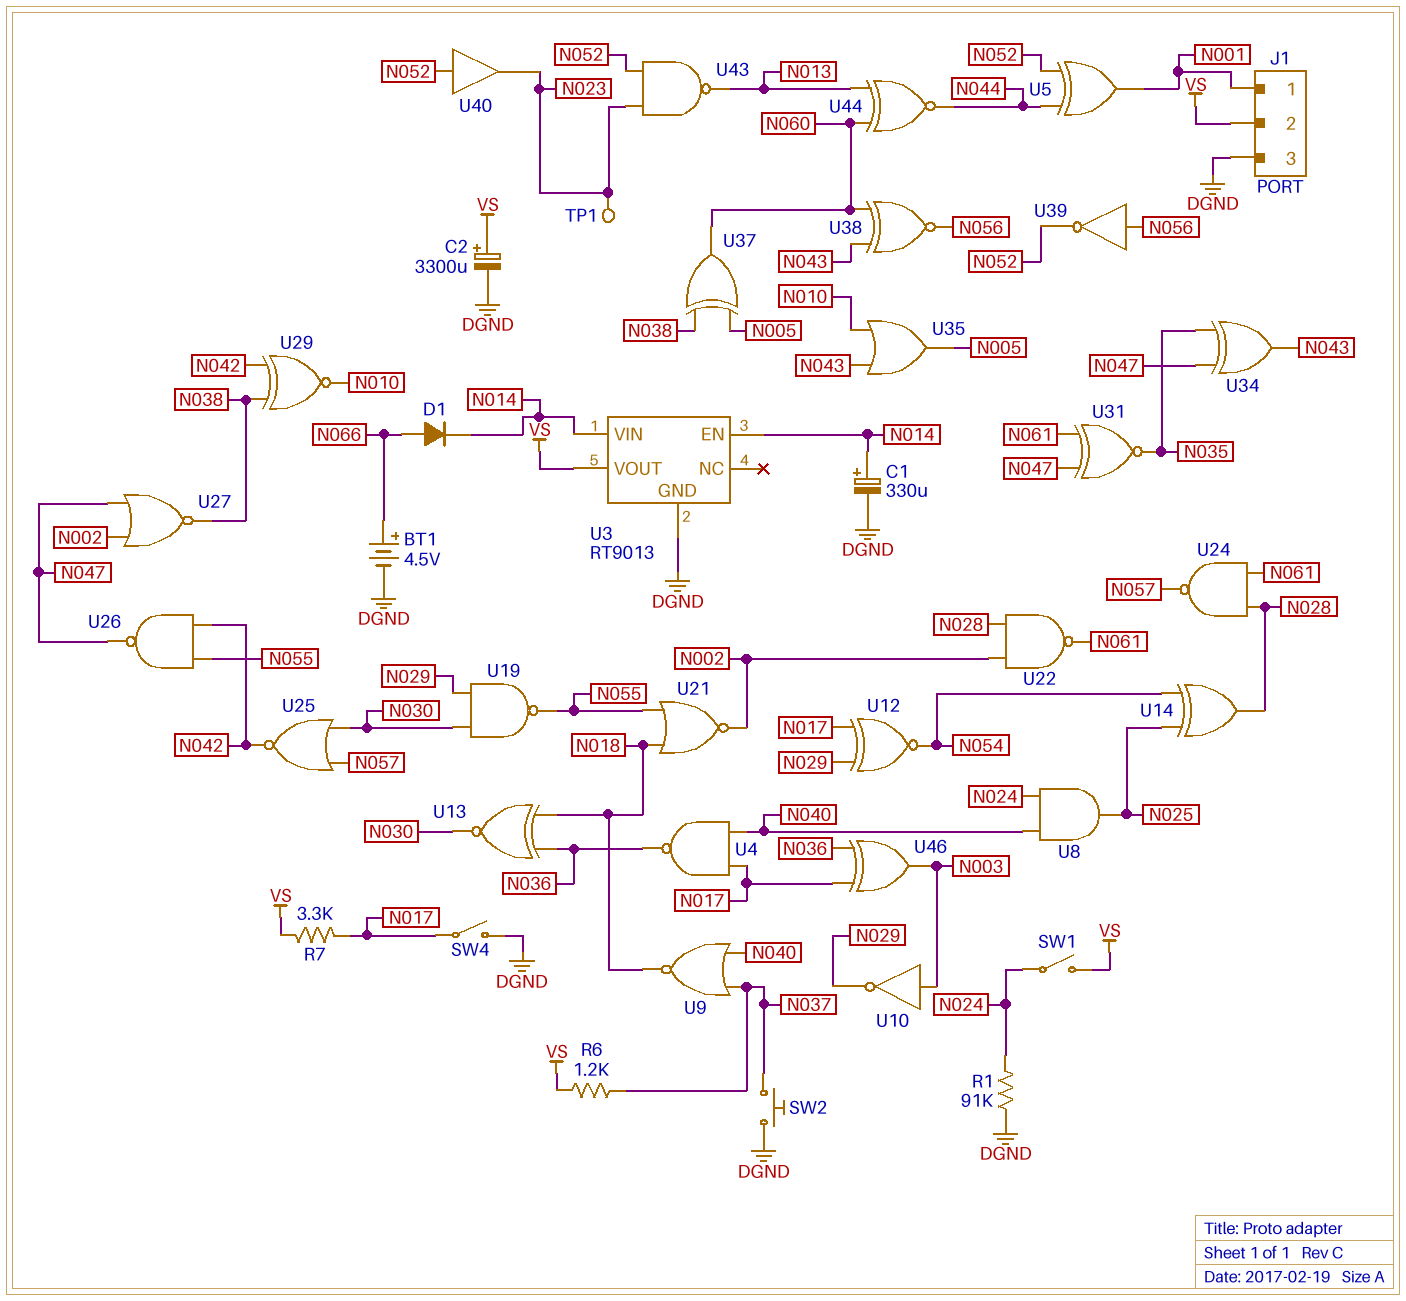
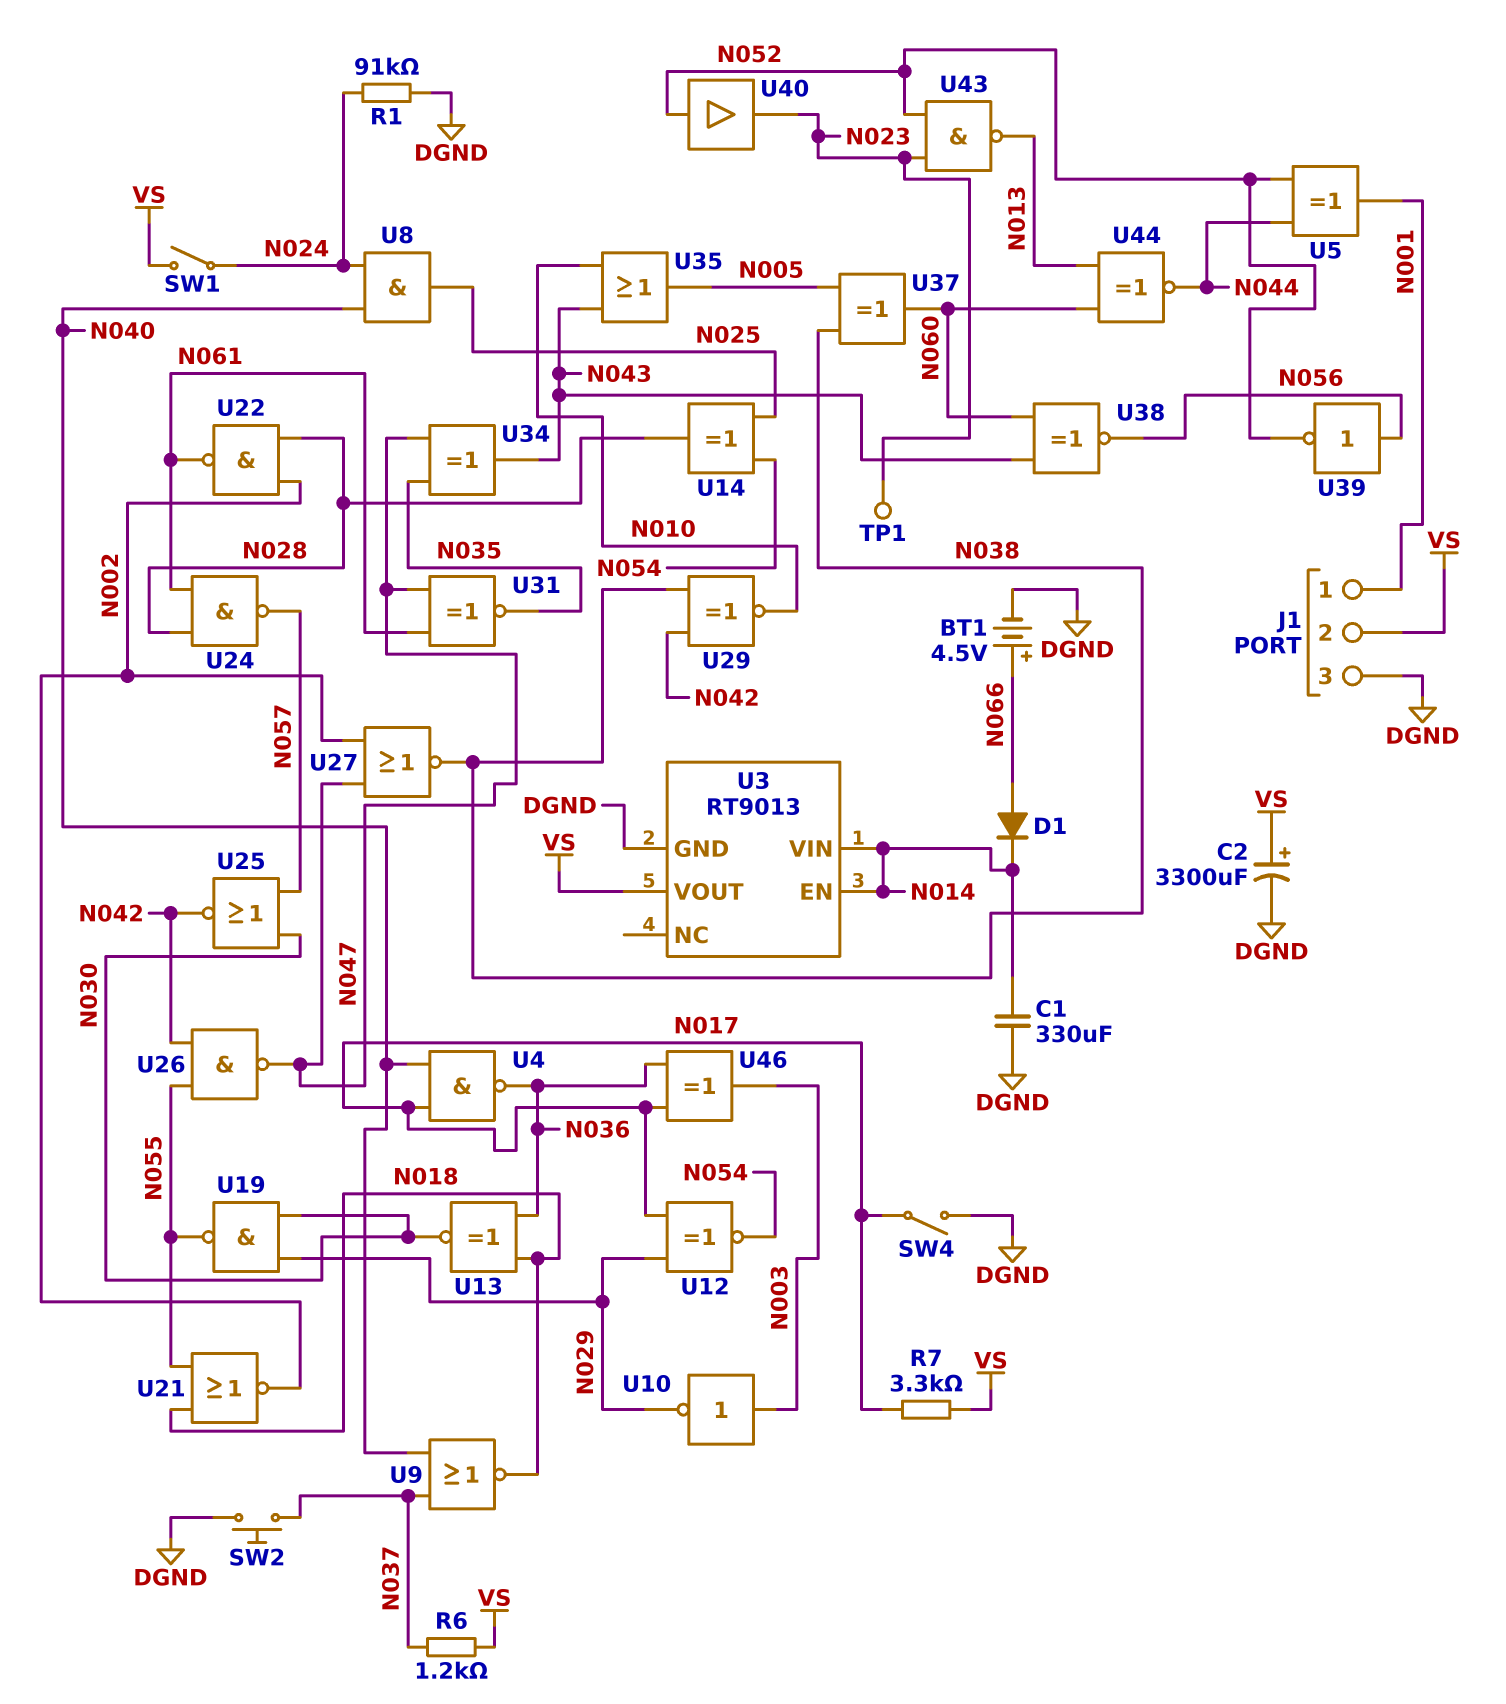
C1: 330uF (plus N014, minus DGND) -> 330uF (DGND, N014)

